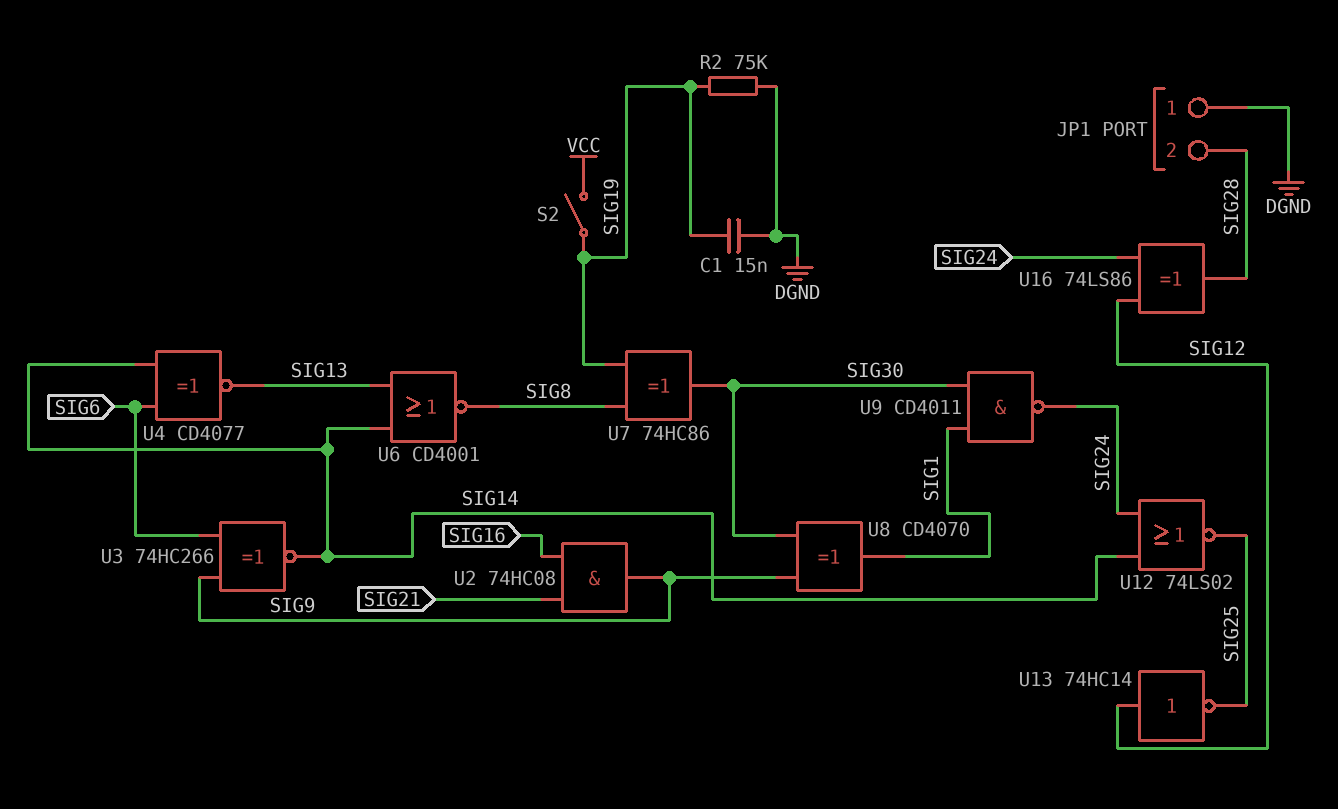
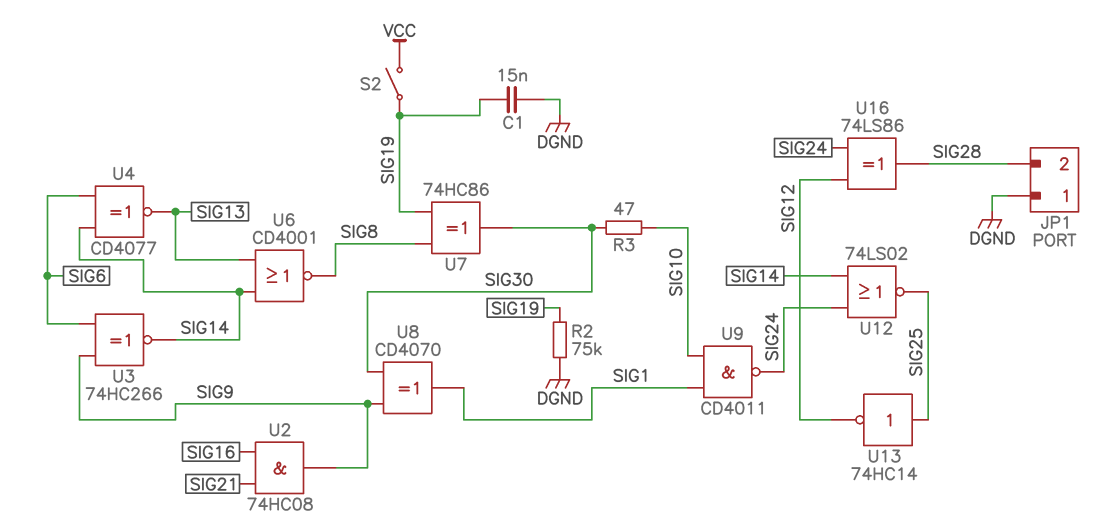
R3: none -> 47 (SIG10, SIG30)
U9: NAND CD4011 (in SIG1, in SIG30, out SIG24) -> NAND CD4011 (in SIG1, in SIG10, out SIG24)
U13: NOT 74HC14 (in SIG12, out SIG25) -> NOT 74HC14 (in SIG25, out SIG12)

